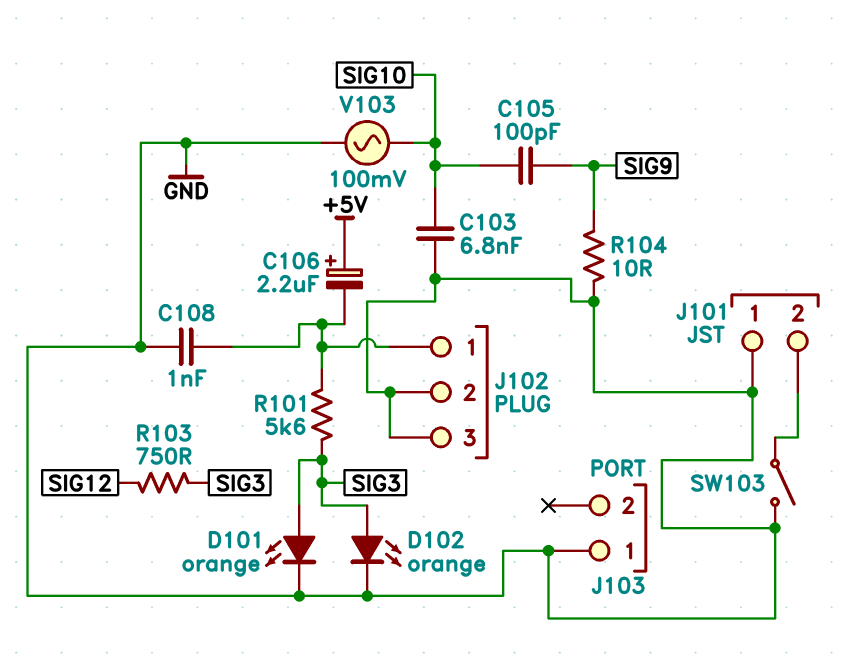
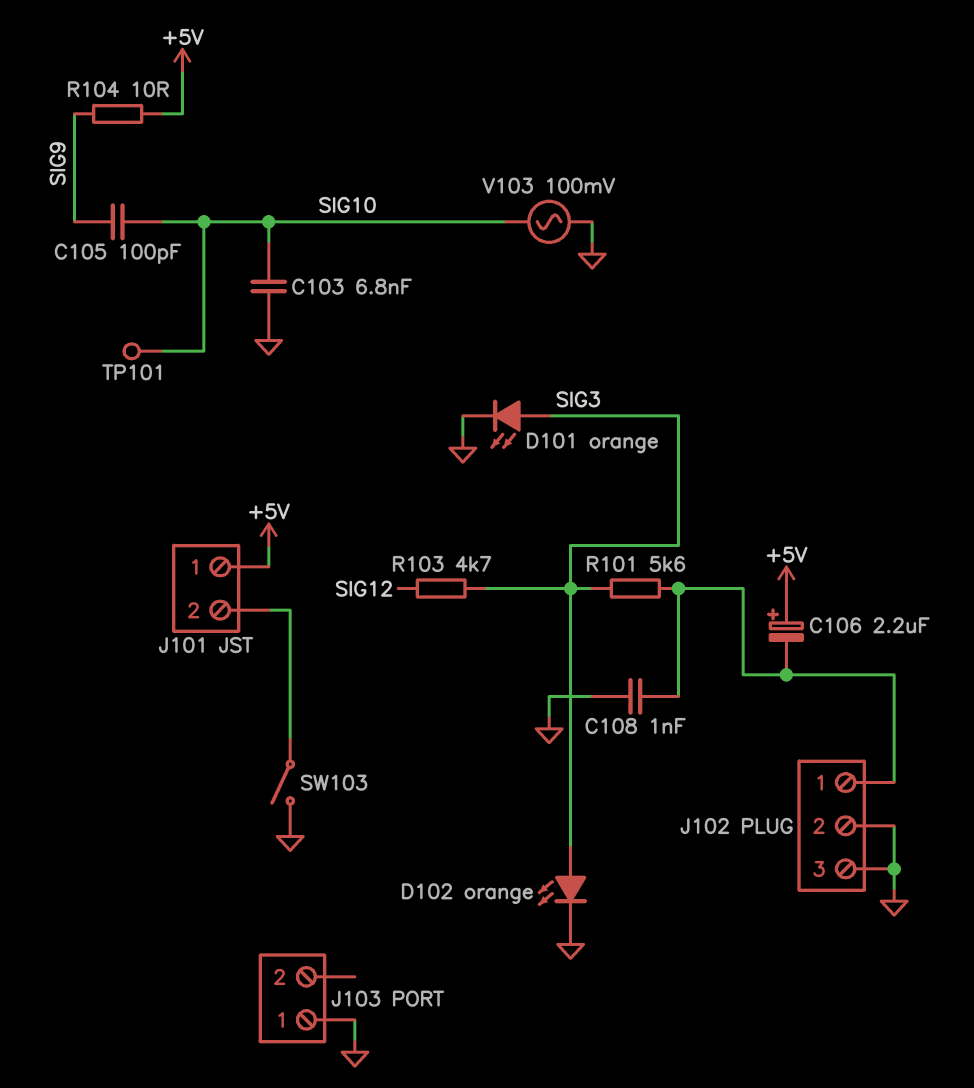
J101 pin 1: GND -> +5V
R103: 750 (SIG3, SIG12) -> 4.7k (SIG3, SIG12)
R104: 10 (GND, SIG9) -> 10 (+5V, SIG9)
TP101: none -> test point (SIG10)

